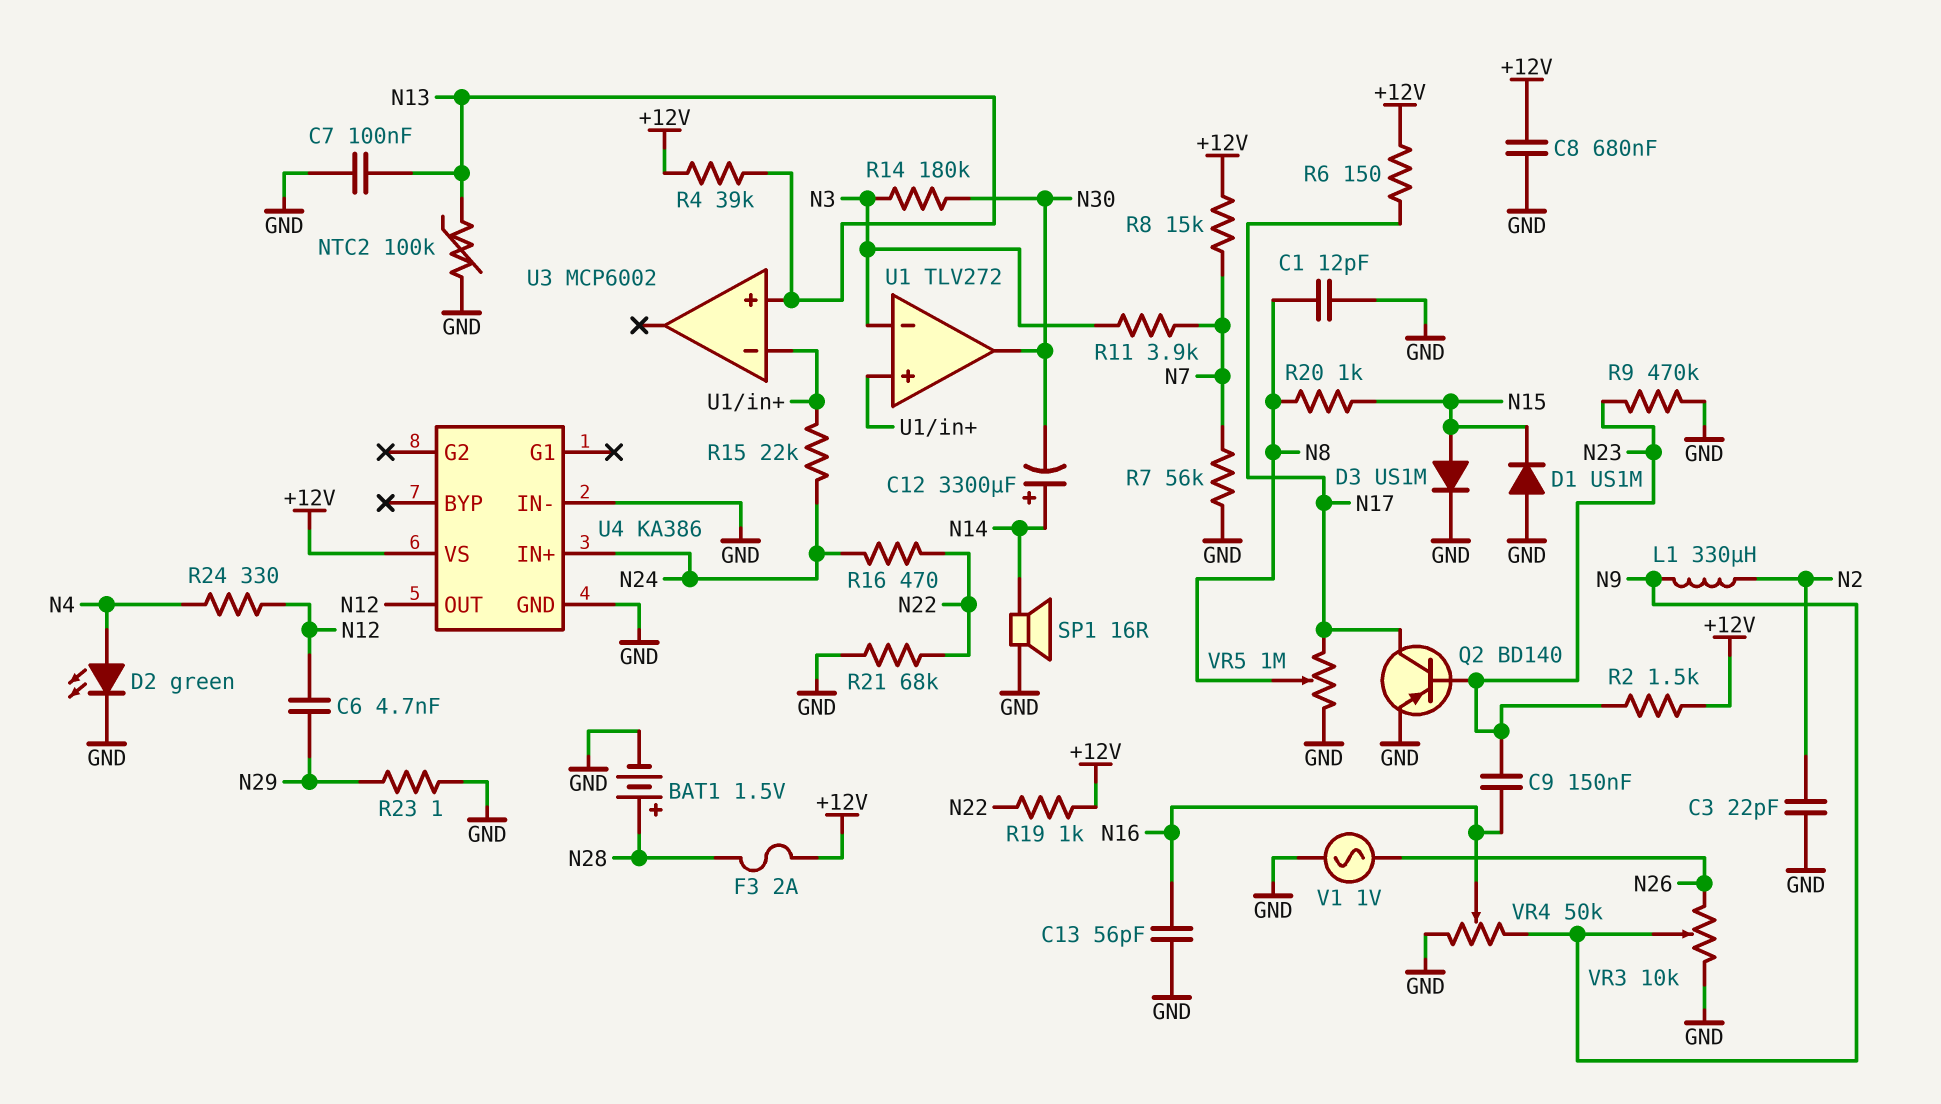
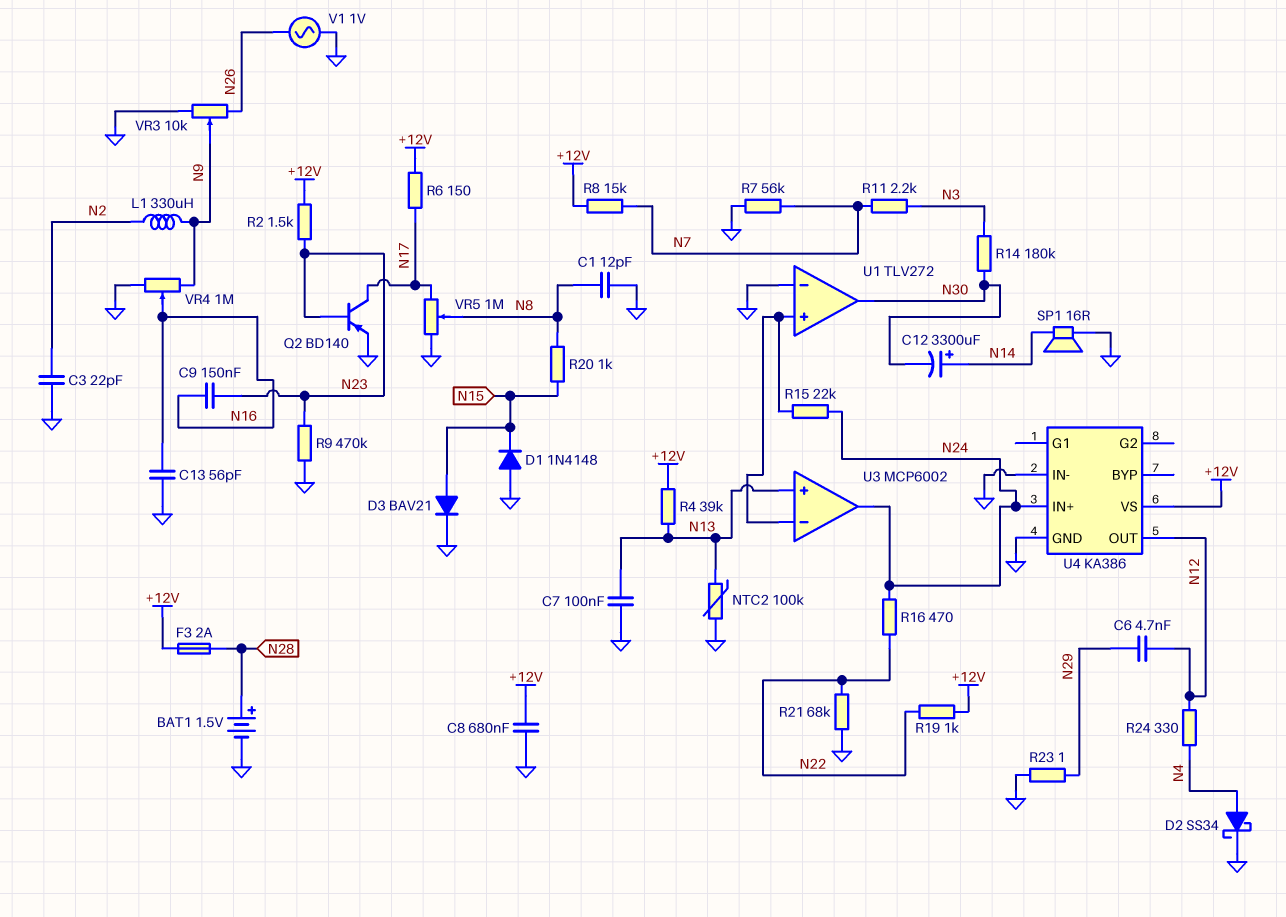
D1: diode US1M (A GND, K N15) -> diode 1N4148 (A GND, K N15)
D2: LED green (A N4, K GND) -> schottky SS34 (A N4, K GND)
D3: diode US1M (A N15, K GND) -> diode BAV21 (A N15, K GND)
R11: 3.9k (N3, N7) -> 2.2k (N3, N7)
U1 pin in-: N3 -> GND
U3 pin out: none -> N24
VR4: 50k (GND, N9, wiper N16) -> 1M (GND, N9, wiper N16)

